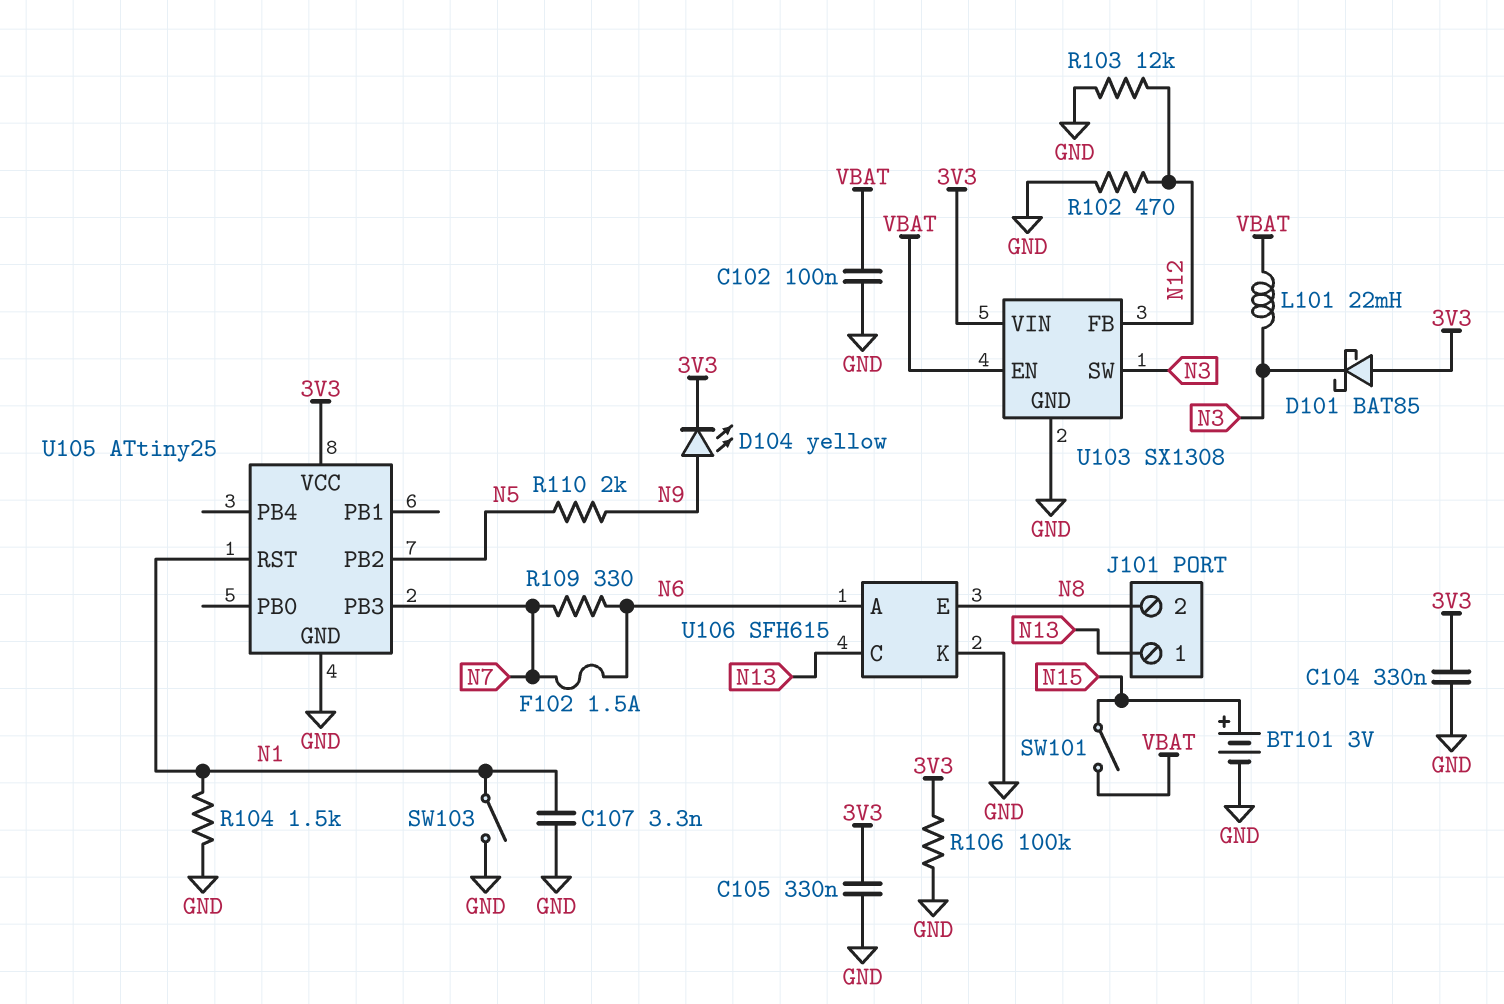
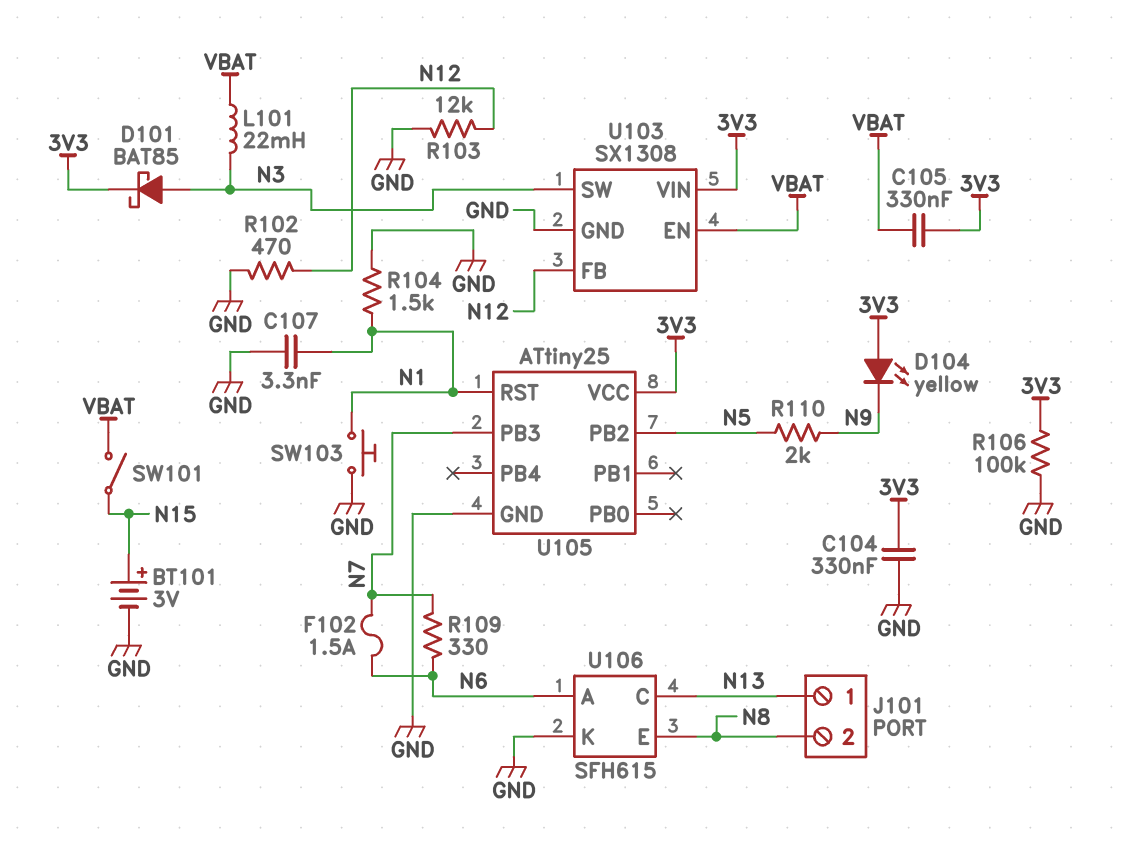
C102: 100nF (GND, VBAT) -> none
C105: 330nF (3V3, GND) -> 330nF (3V3, VBAT)
D101: schottky BAT85 (A 3V3, K N3) -> schottky BAT85 (A N3, K 3V3)
D104: LED yellow (A N9, K 3V3) -> LED yellow (A 3V3, K N9)
SW103: switch (GND, N1) -> button (GND, N1)

